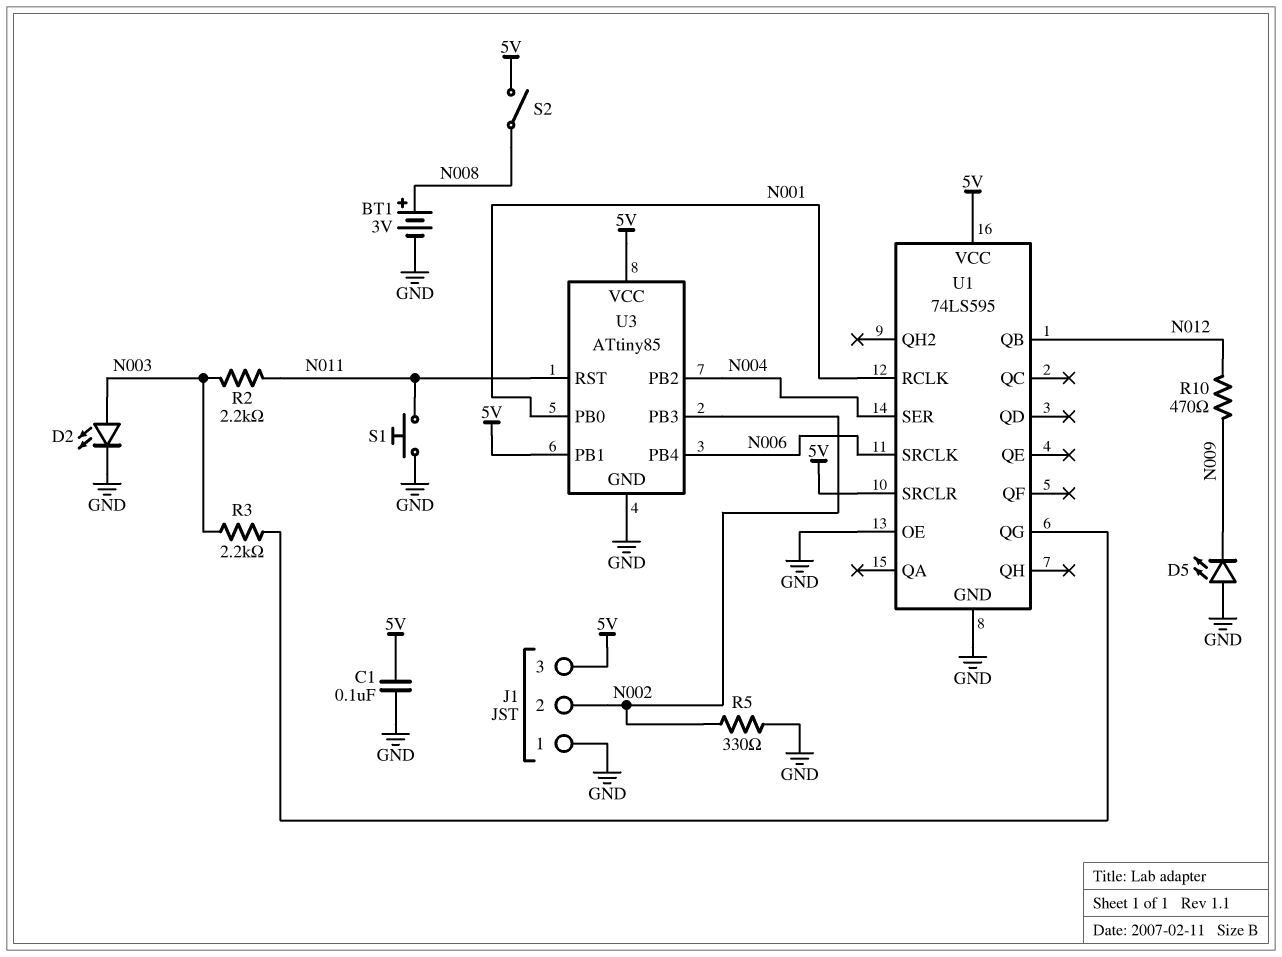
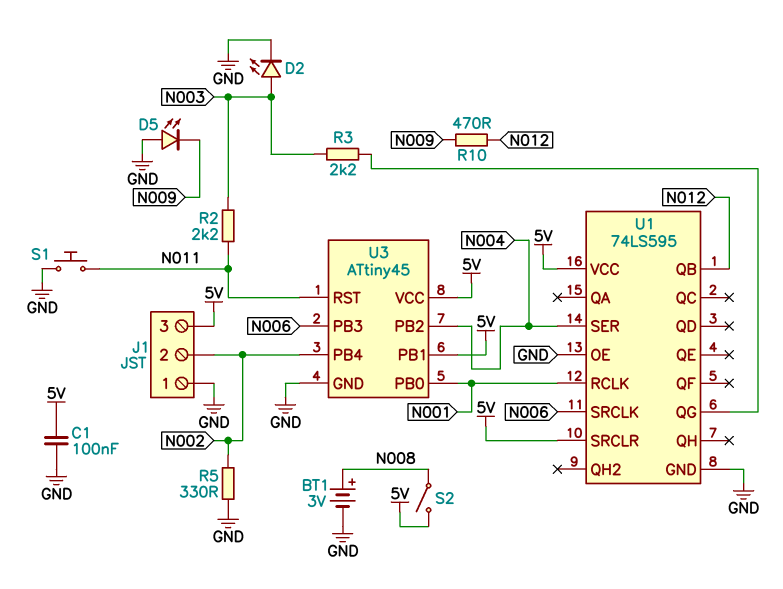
U3: ATtiny85 -> ATtiny45
U3 pin PB3: N002 -> N006
U3 pin PB4: N006 -> N002

